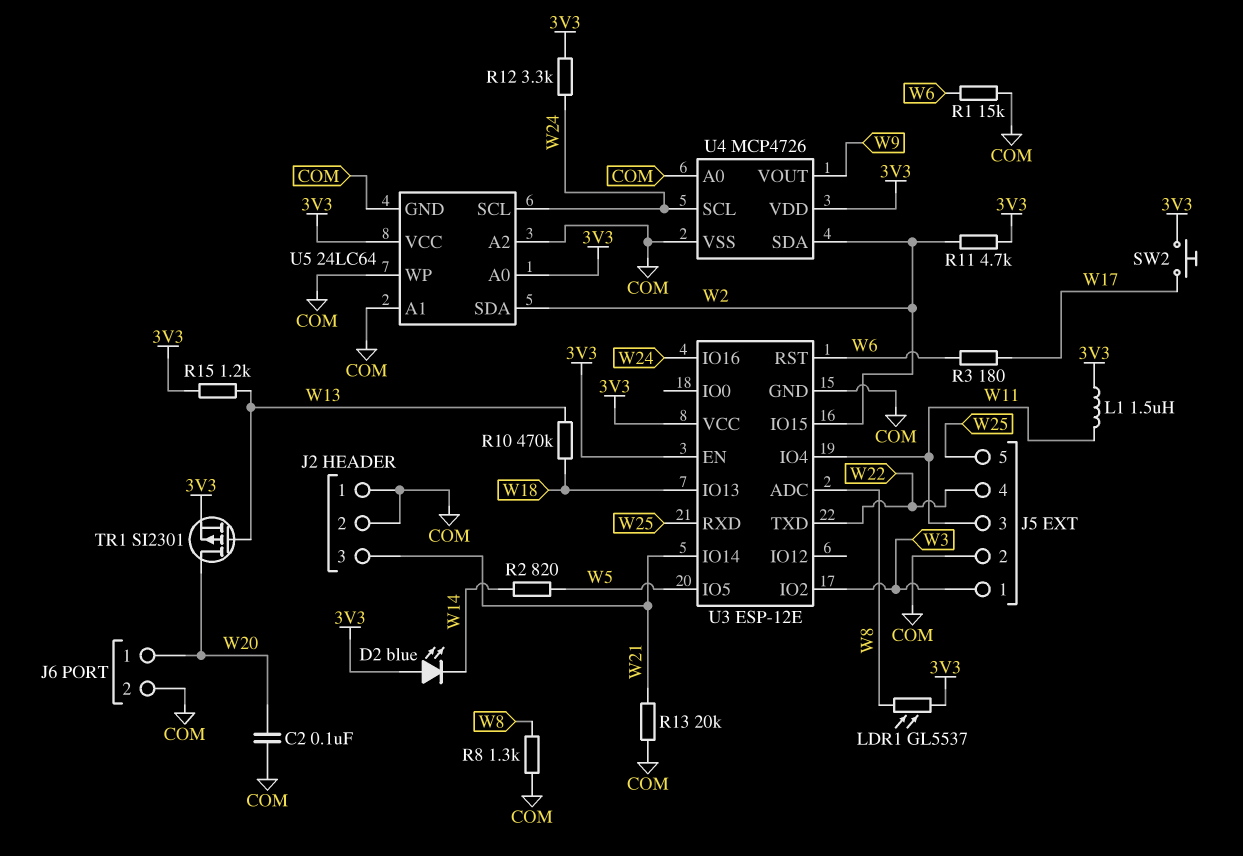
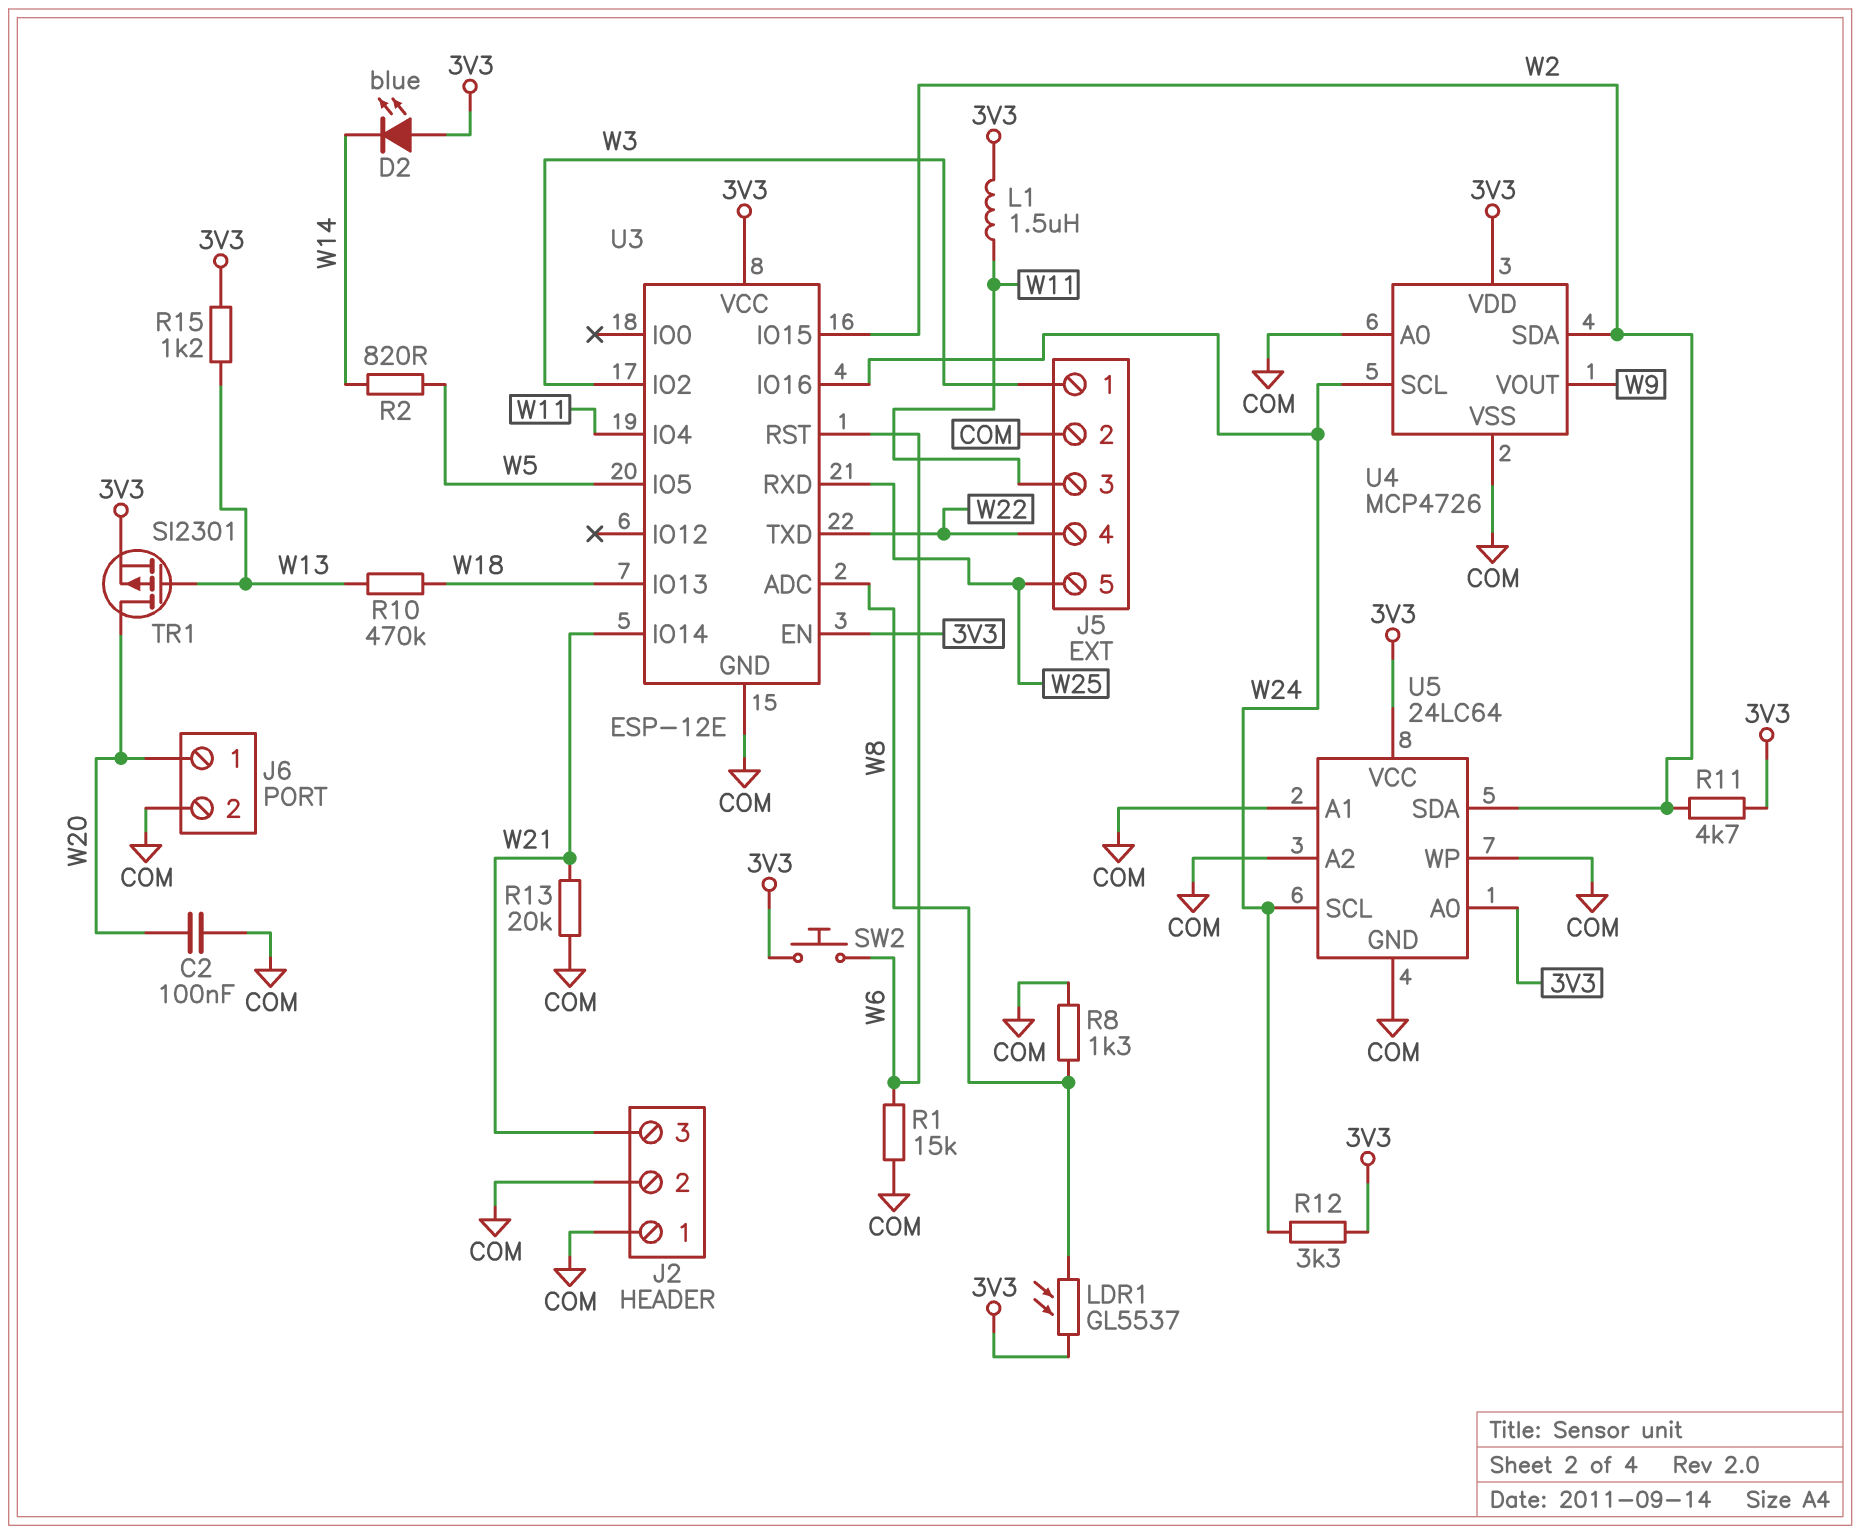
R3: 180 (W6, W17) -> none
SW2: button (3V3, W17) -> button (3V3, W6)

